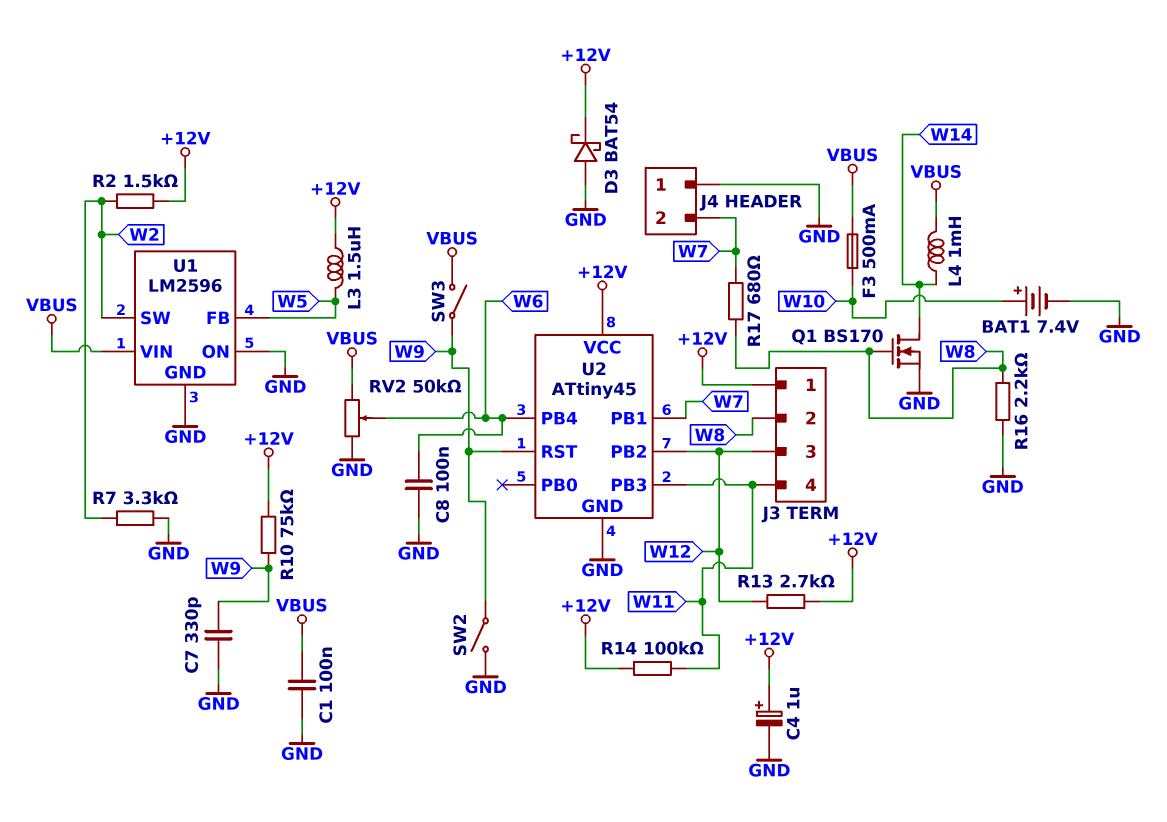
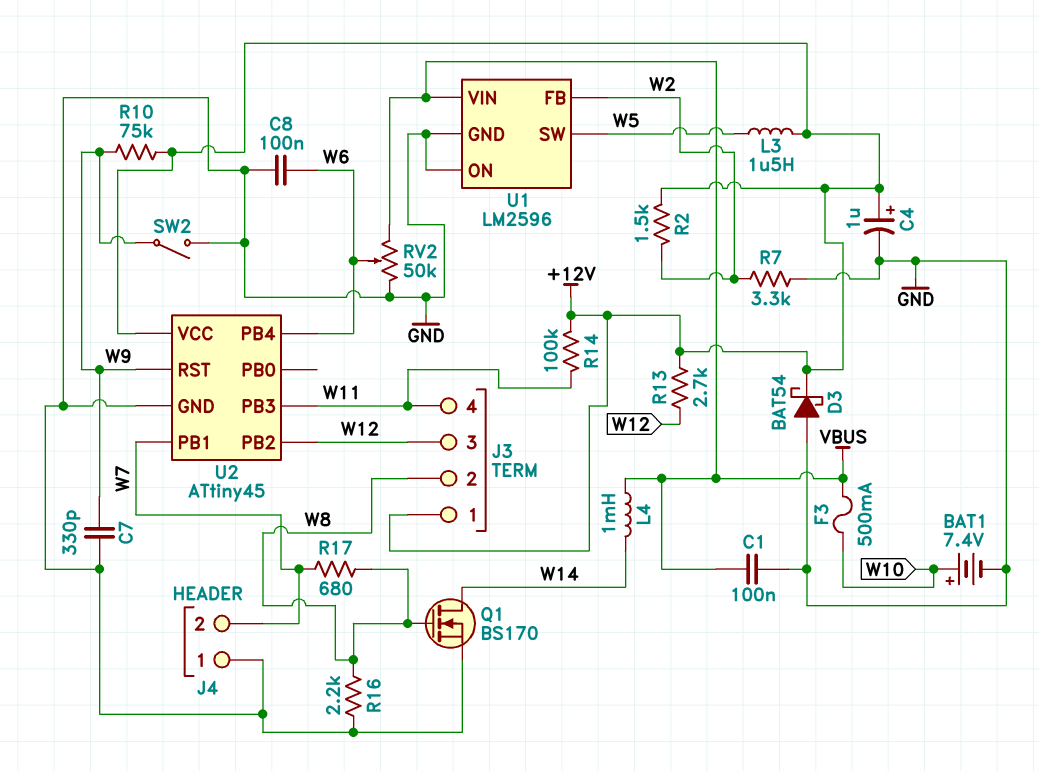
SW3: switch (VBUS, W9) -> none
U1 pin FB: W5 -> W2
U1 pin SW: W2 -> W5

